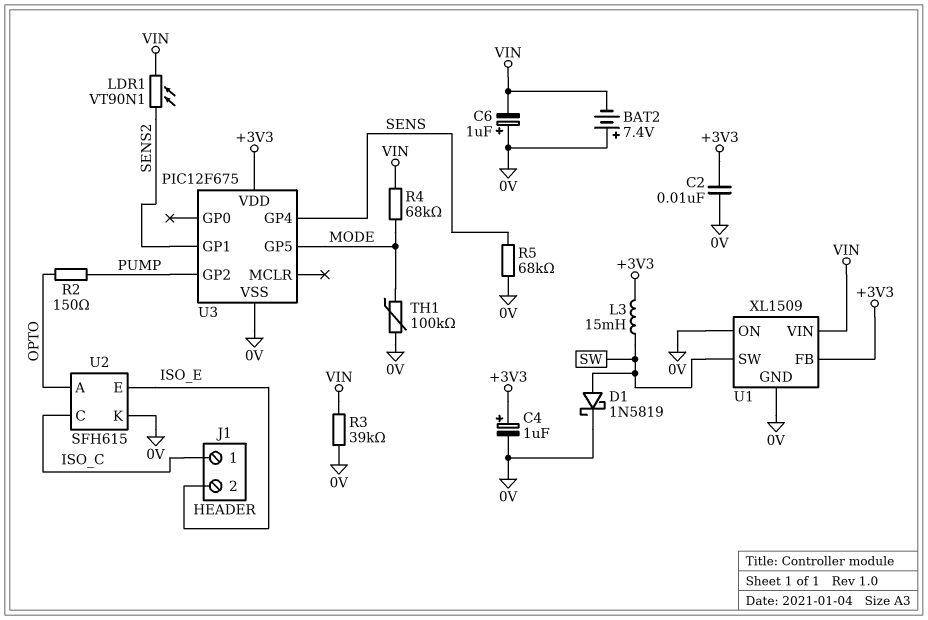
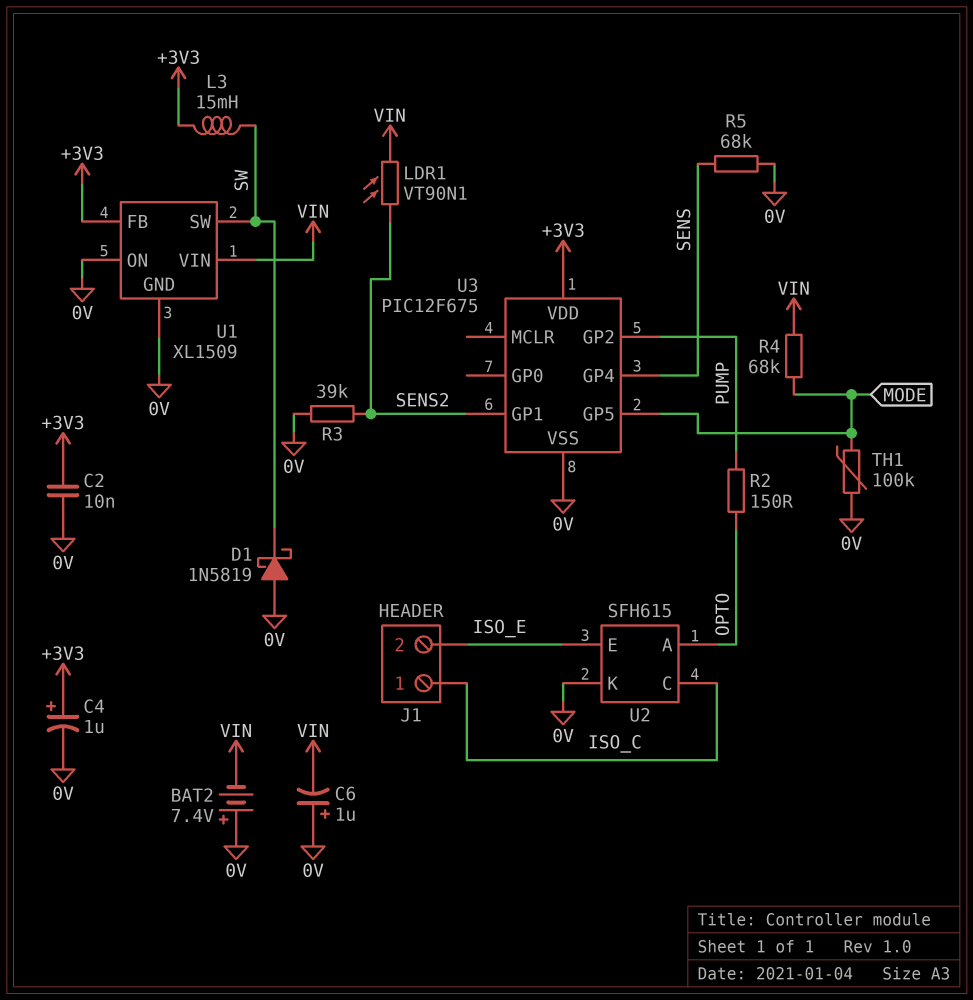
D1: schottky 1N5819 (A SW, K 0V) -> schottky 1N5819 (A 0V, K SW)
R3: 39k (0V, VIN) -> 39k (0V, SENS2)

